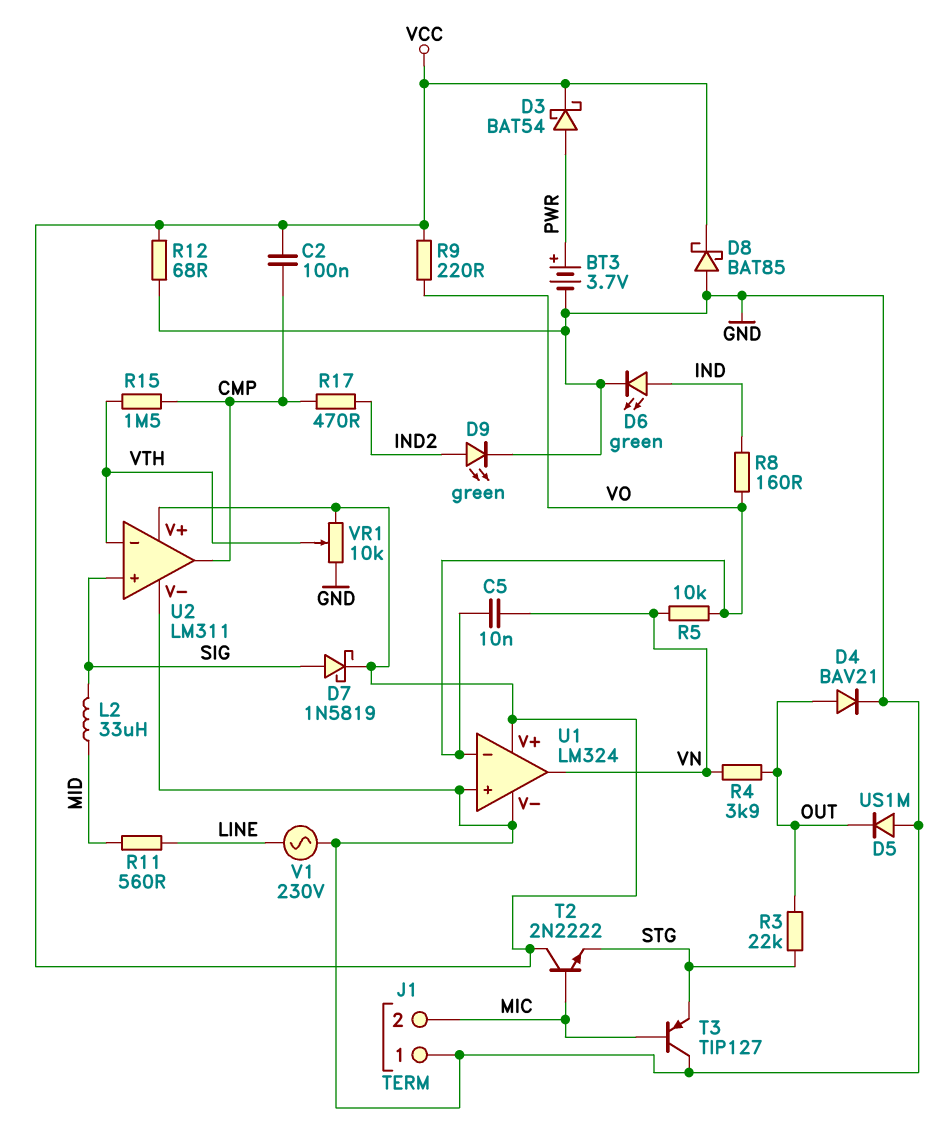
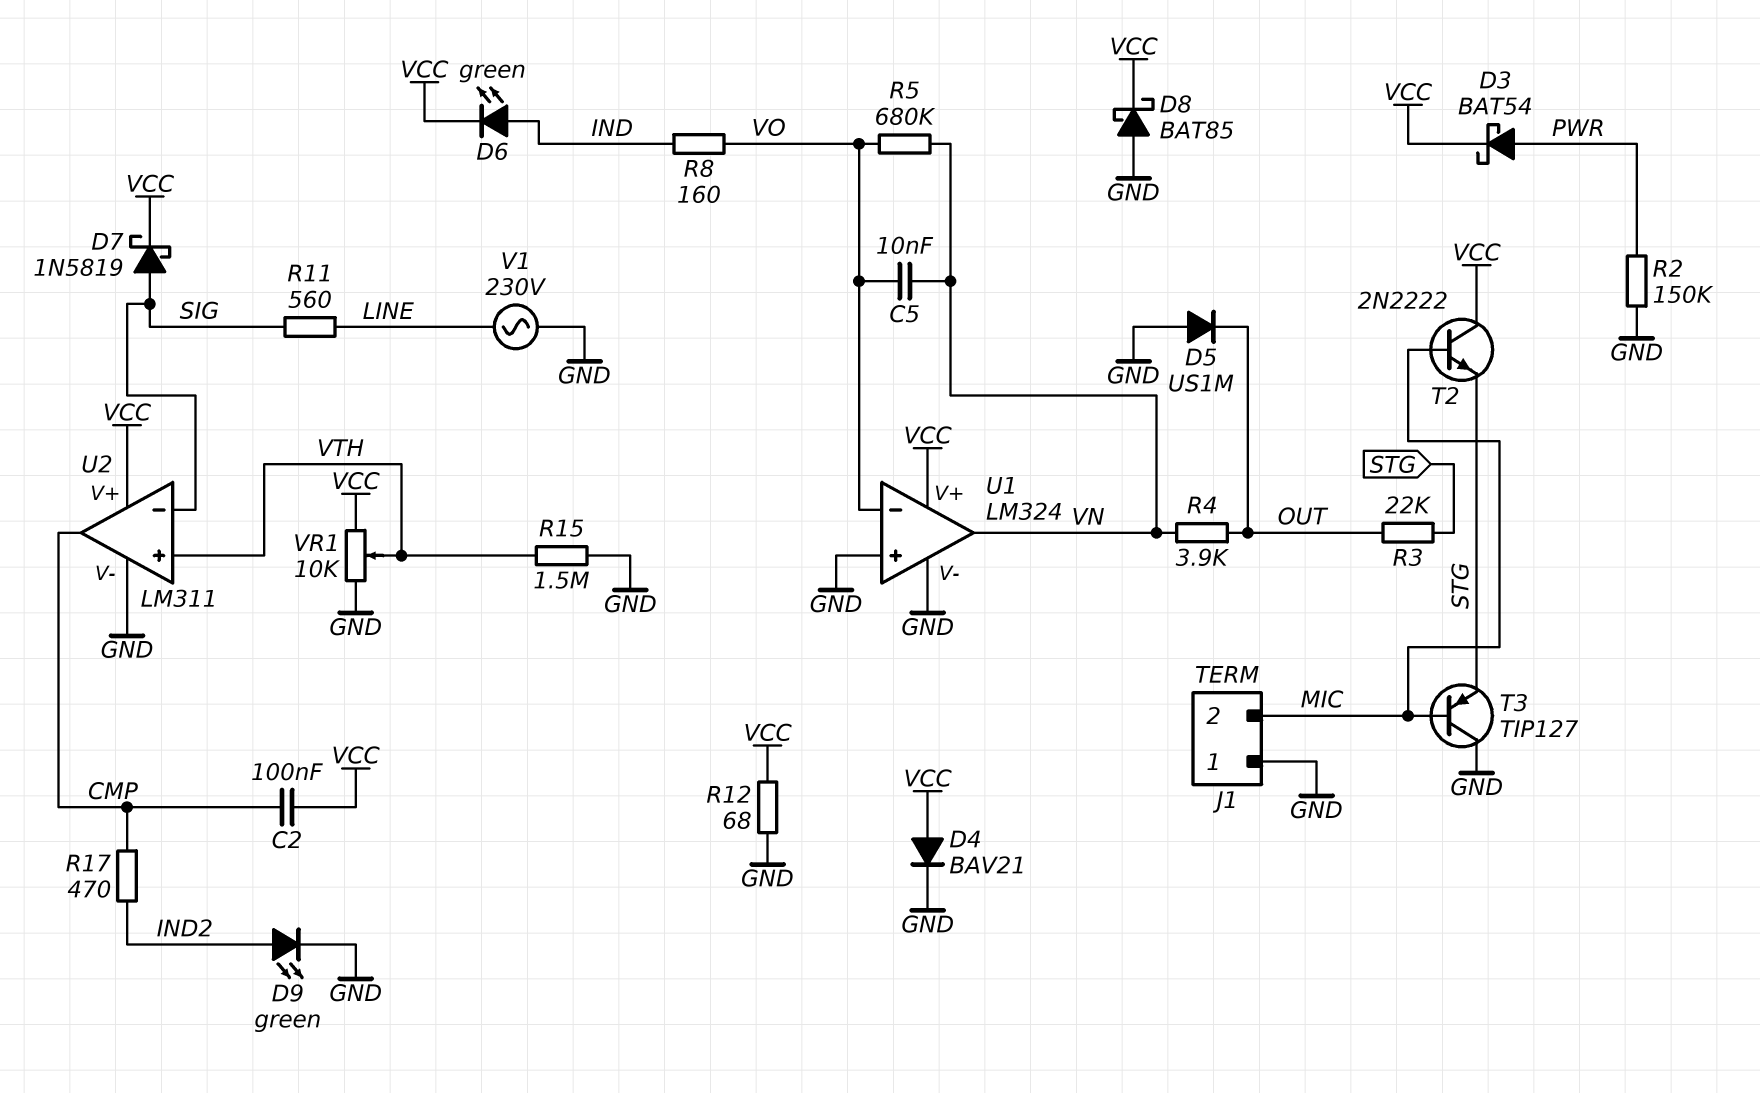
BT3: 3.7V (plus PWR, minus GND) -> none
D4: diode BAV21 (A OUT, K GND) -> diode BAV21 (A VCC, K GND)
D6: LED green (A IND, K GND) -> LED green (A IND, K VCC)
L2: 33uH (MID, SIG) -> none
R2: none -> 150k (GND, PWR)
R5: 10k (VN, VO) -> 680k (VN, VO)
R9: 220 (VCC, VO) -> none
R11: 560 (LINE, MID) -> 560 (LINE, SIG)
R15: 1.5M (CMP, VTH) -> 1.5M (GND, VTH)
U2 pin in+: SIG -> VTH
U2 pin in-: VTH -> SIG

